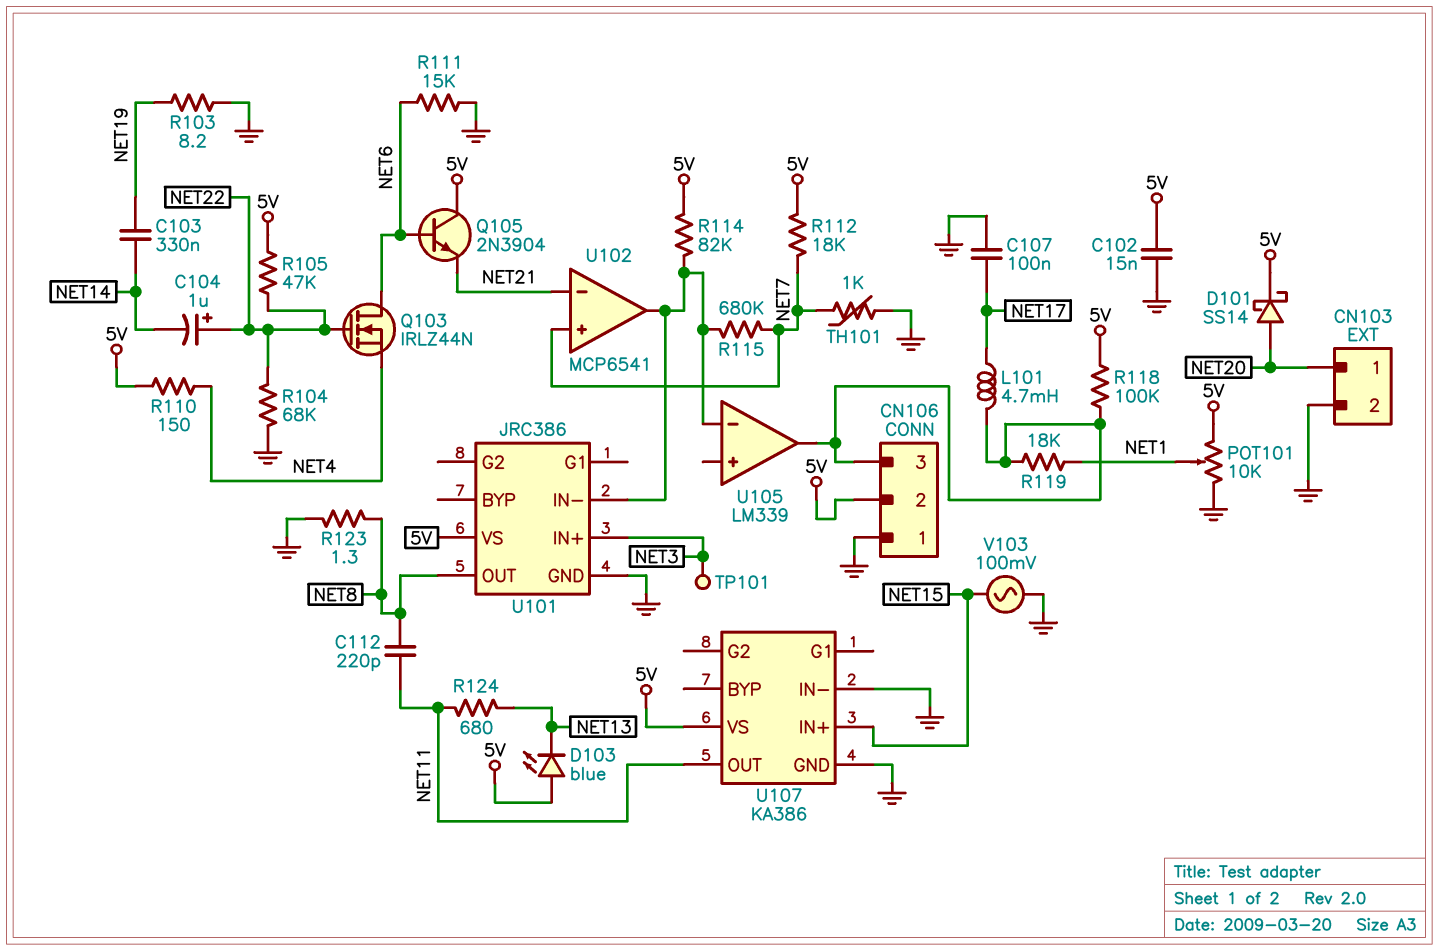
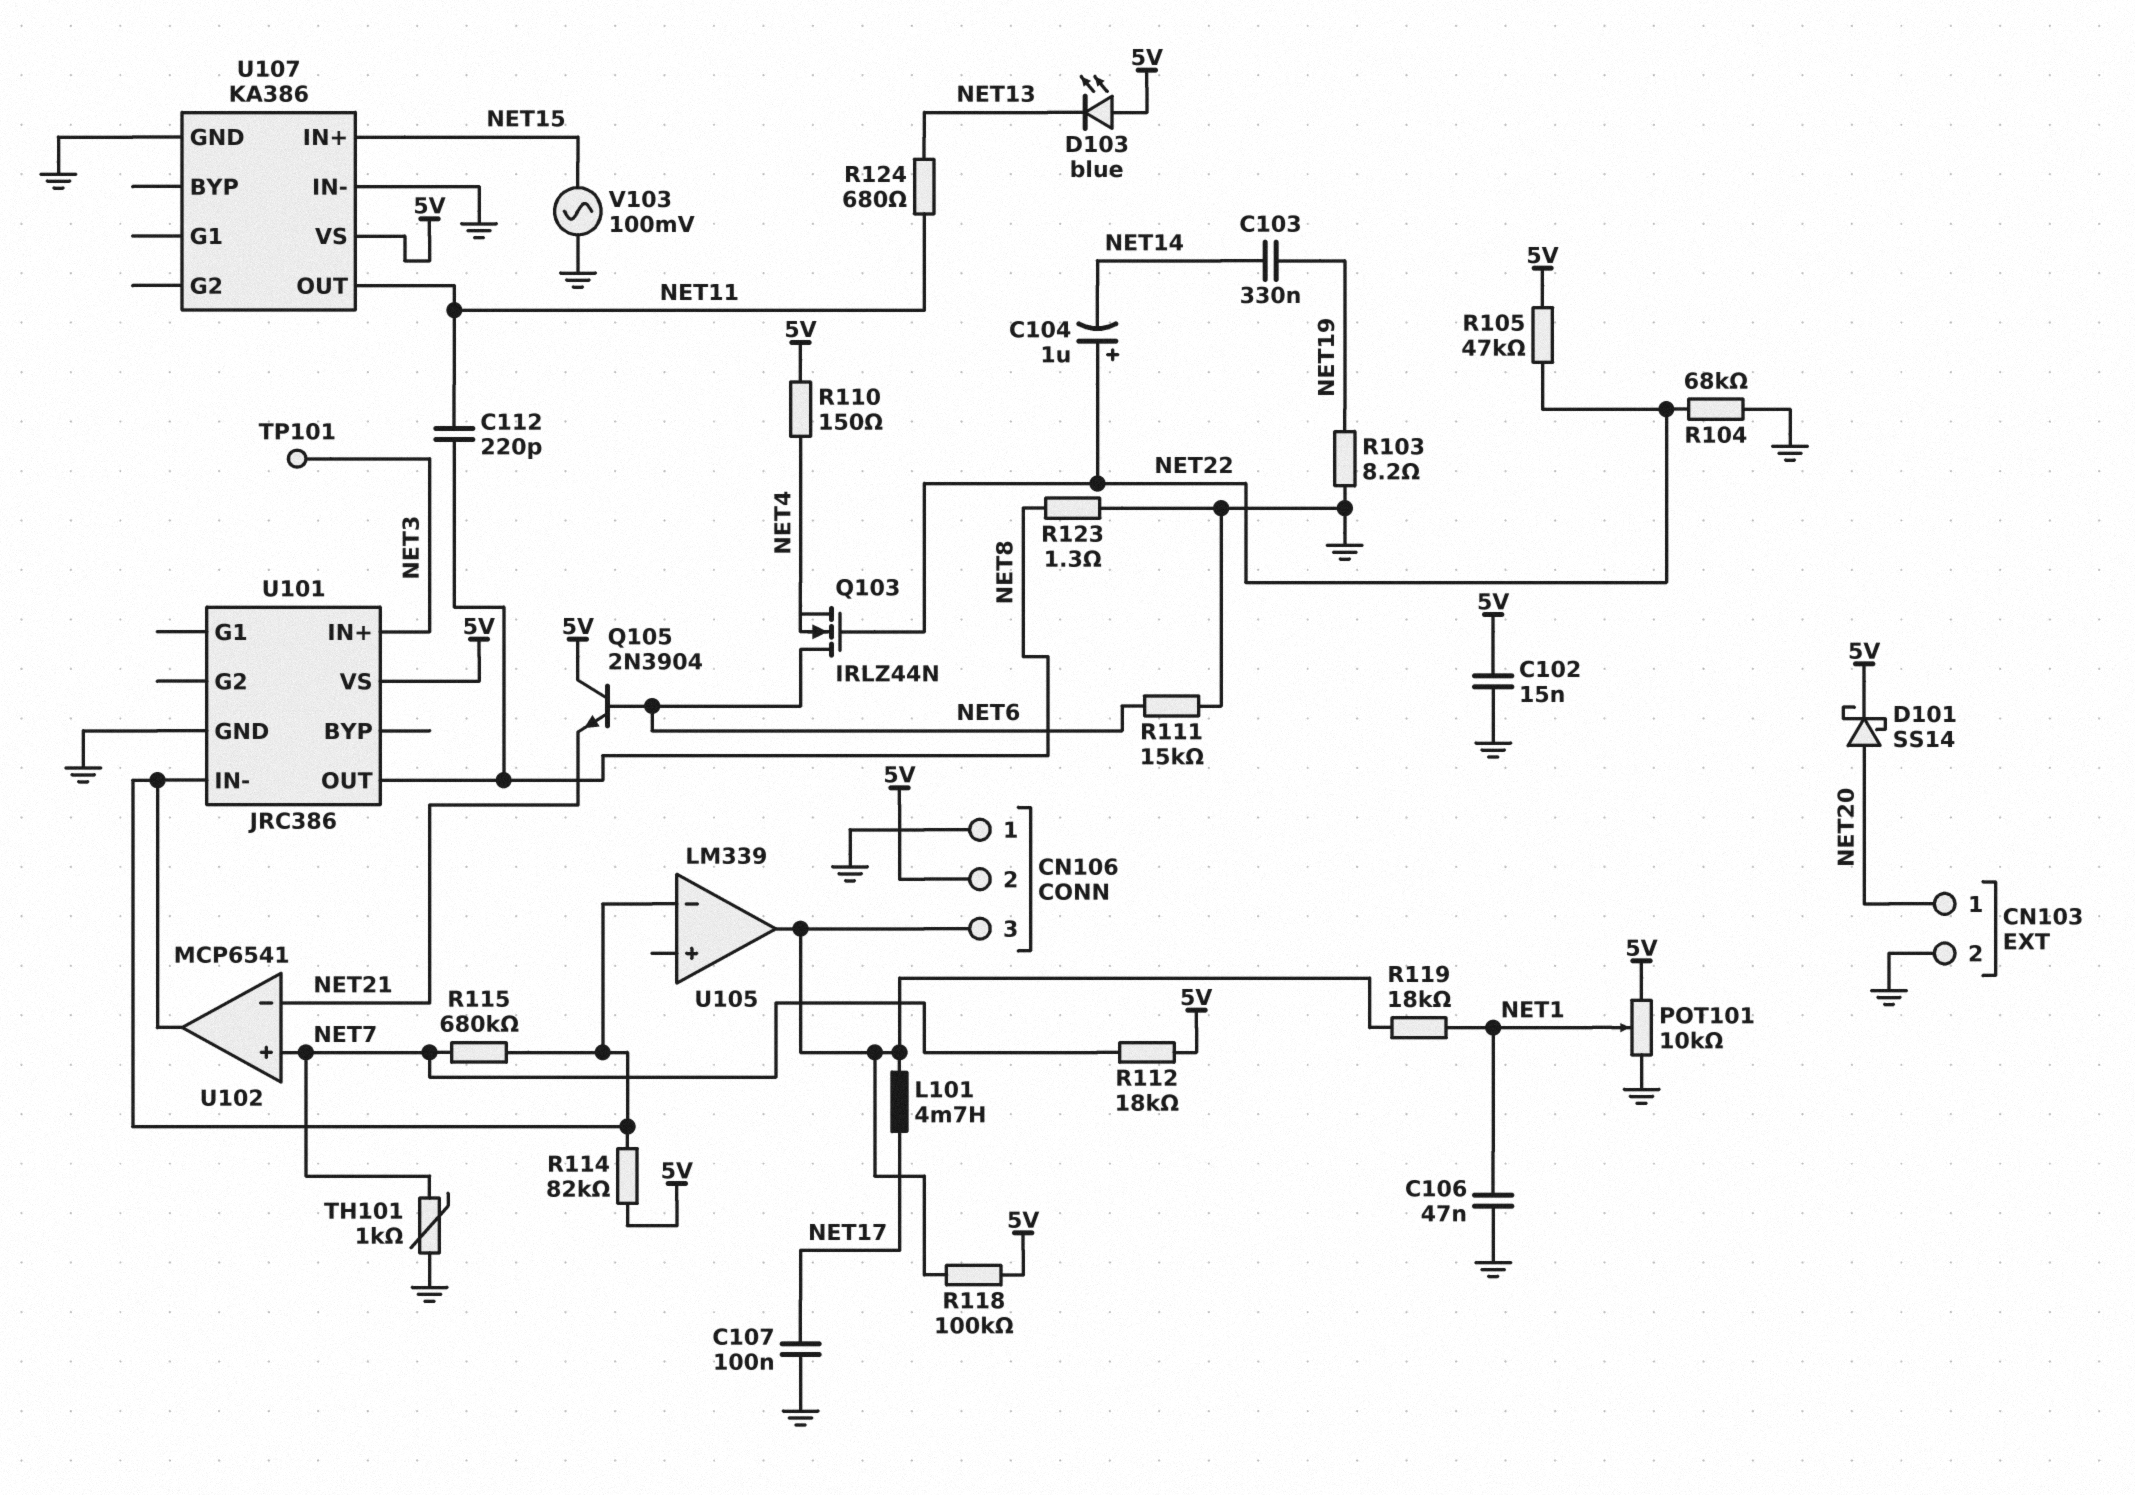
C106: none -> 47nF (GND, NET1)

